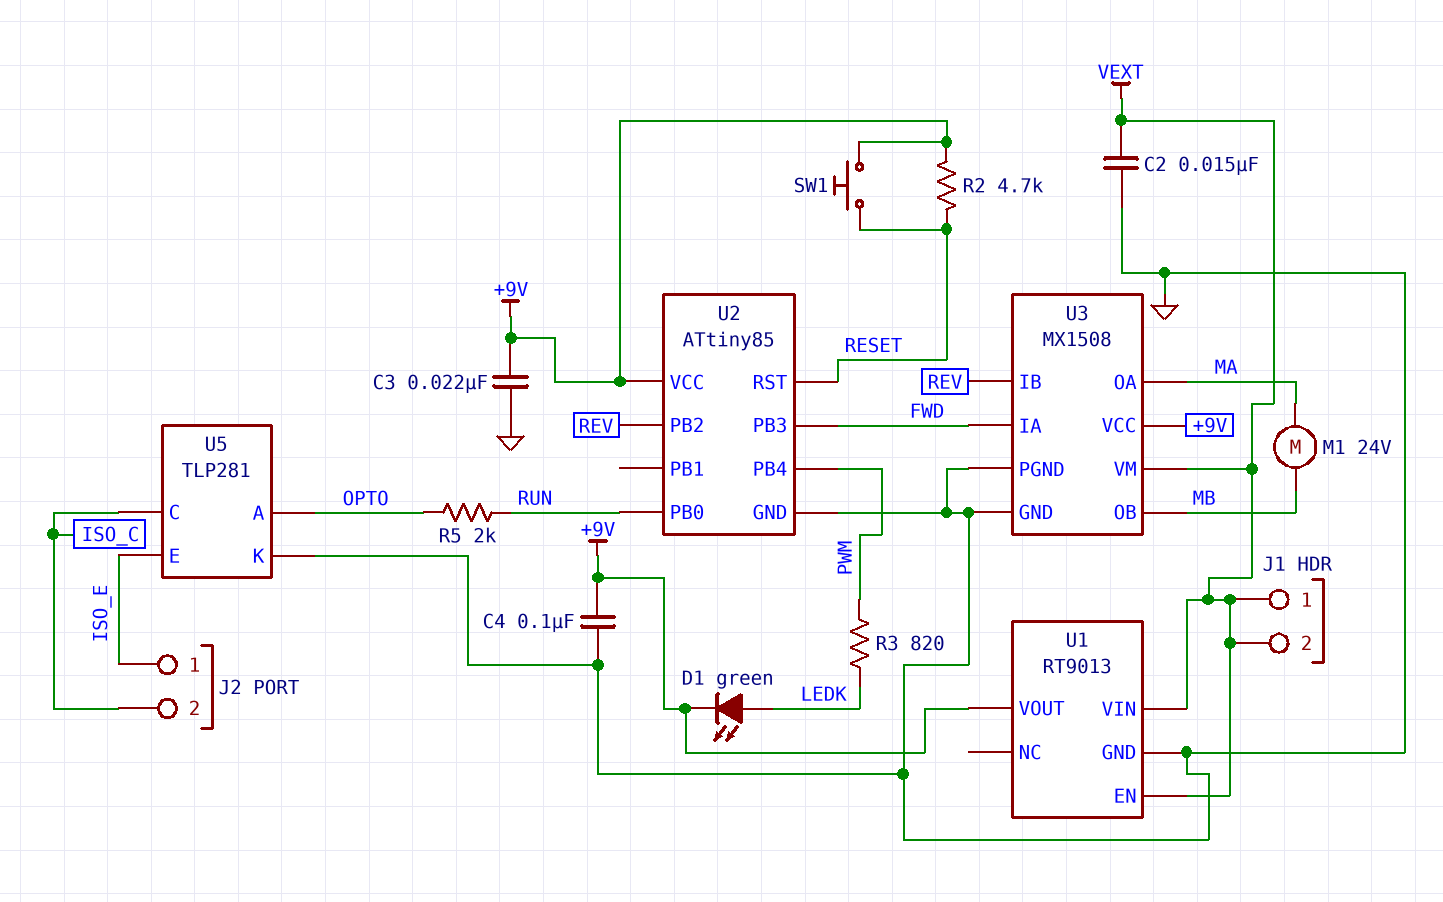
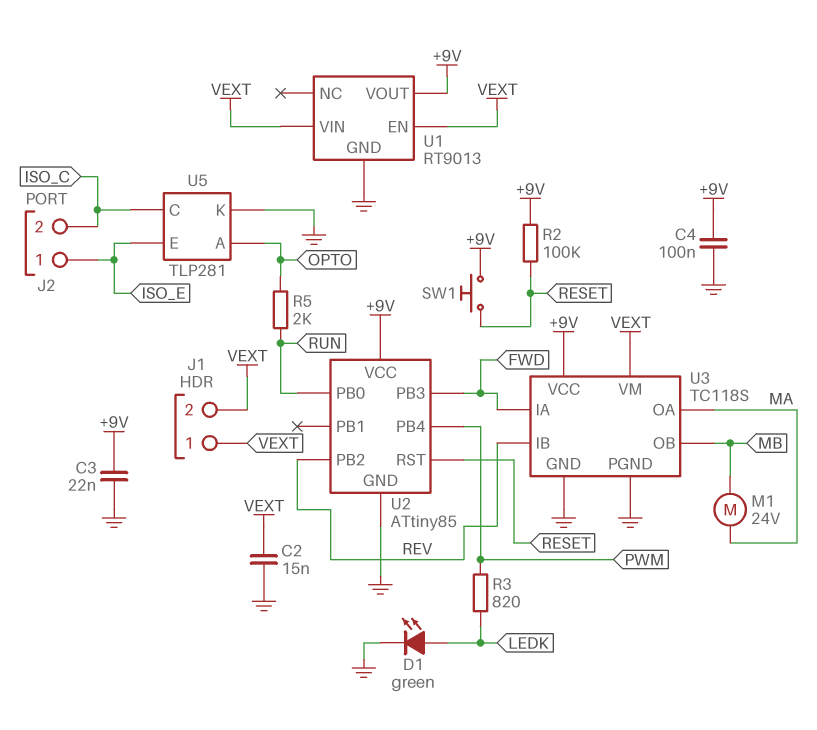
D1: LED green (A LEDK, K +9V) -> LED green (A LEDK, K GND)
R2: 4.7k (+9V, RESET) -> 100k (+9V, RESET)
U3: MX1508 -> TC118S

